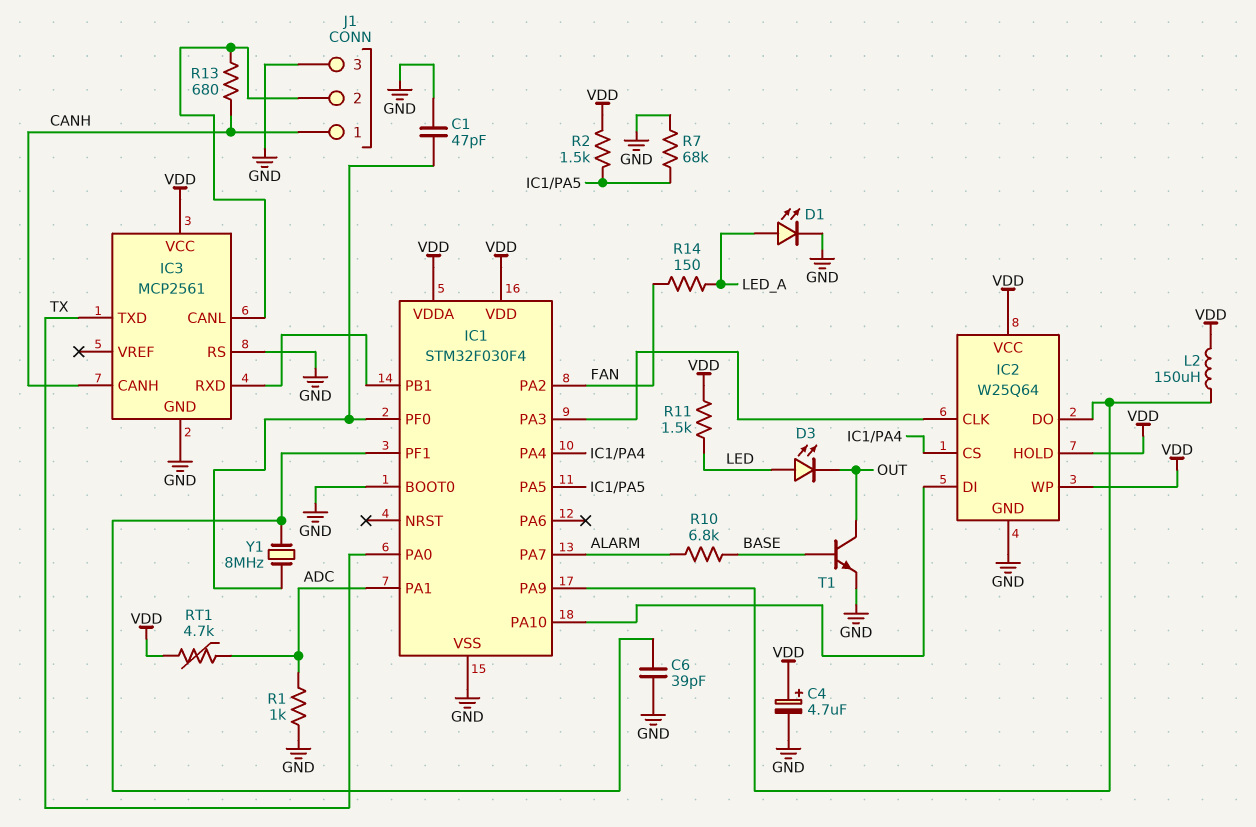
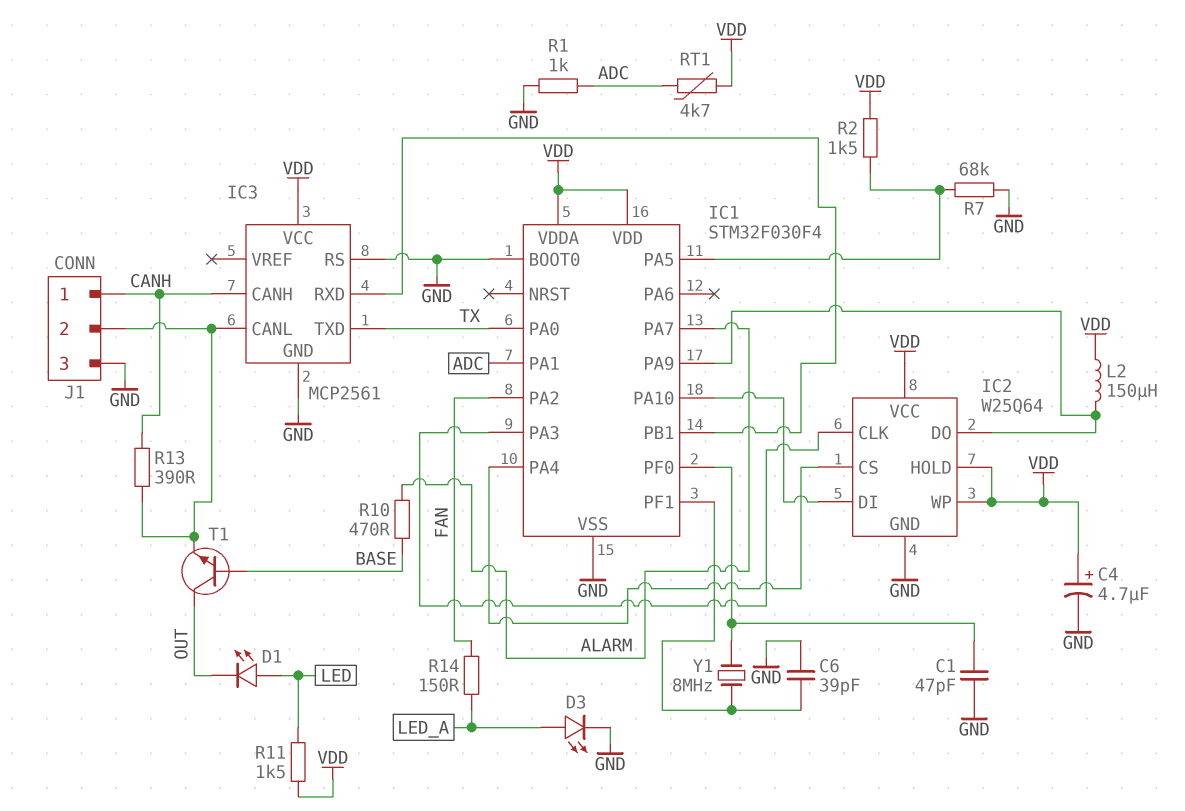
D1: LED (A LED_A, K GND) -> LED (A LED, K OUT)
D3: LED (A LED, K OUT) -> LED (A LED_A, K GND)
R10: 6.8k (ALARM, BASE) -> 470 (ALARM, BASE)
R13: 680 (CANH, IC3/CANL) -> 390 (CANH, IC3/CANL)
T1: NPN (B BASE, C OUT, E GND) -> NPN (B BASE, C OUT, E IC3/CANL)

